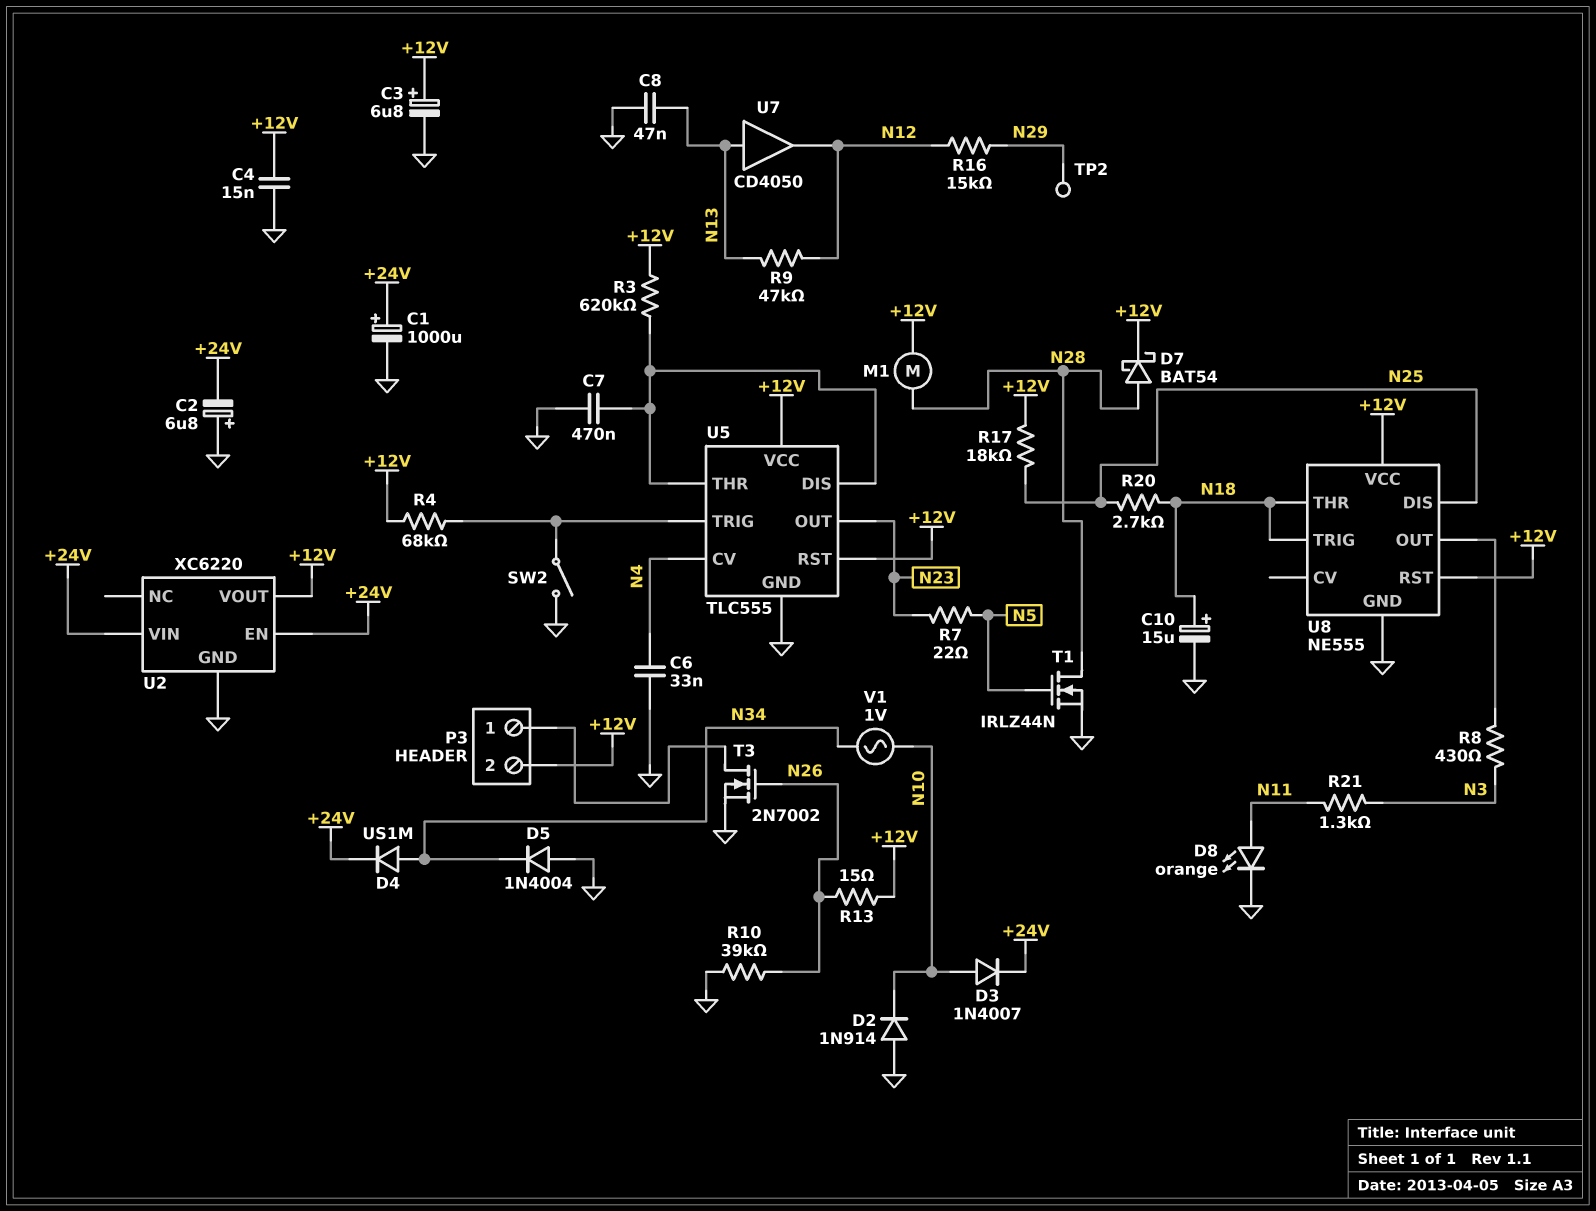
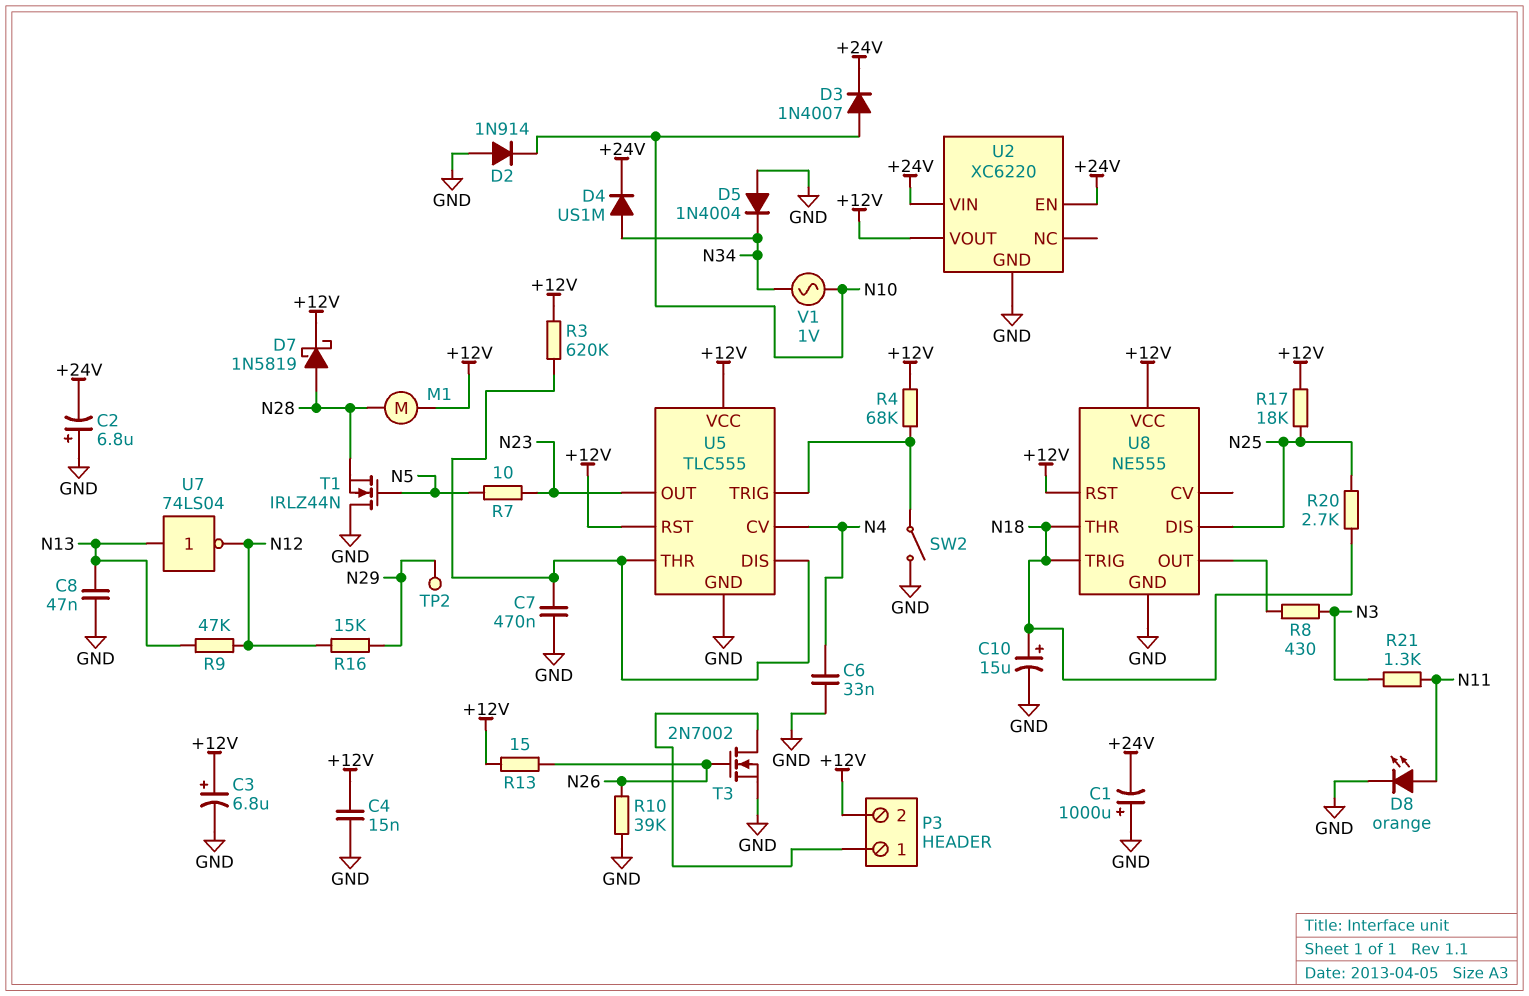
C1: 1000uF (plus +24V, minus GND) -> 1000uF (plus GND, minus +24V)
D7: schottky BAT54 (A N28, K +12V) -> schottky 1N5819 (A N28, K +12V)
R7: 22 (N5, N23) -> 10 (N5, N23)
T1: NMOS IRLZ44N (G N5, D N28, S GND) -> NMOS IRLZ44N (G N5, D GND, S N28)
U7: buffer CD4050 (in N13, out N12) -> NOT 74LS04 (in N13, out N12)

